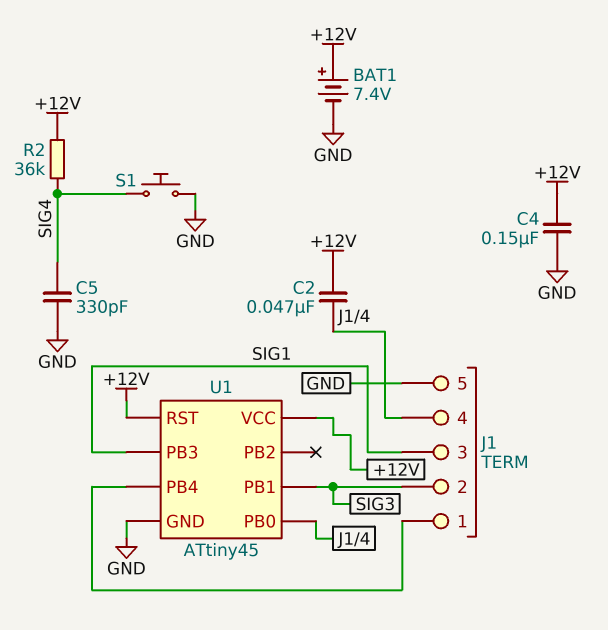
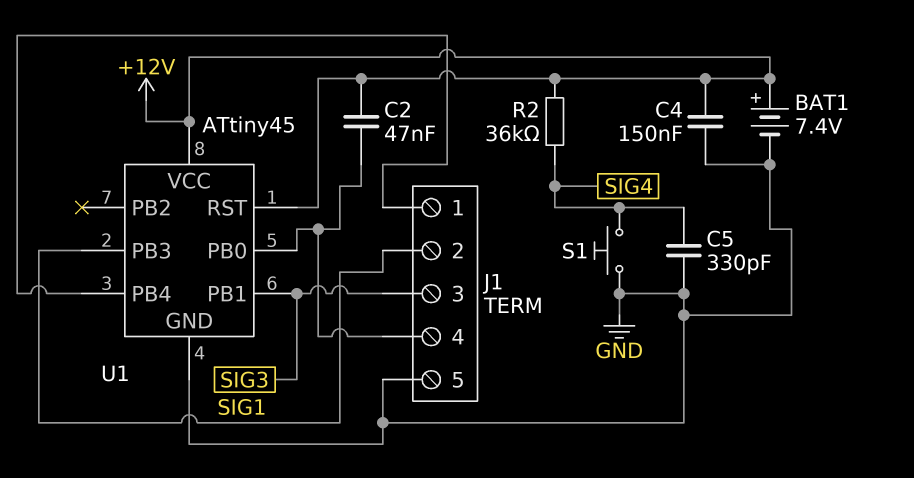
J1 pin 2: SIG3 -> SIG1
J1 pin 3: SIG1 -> SIG3

